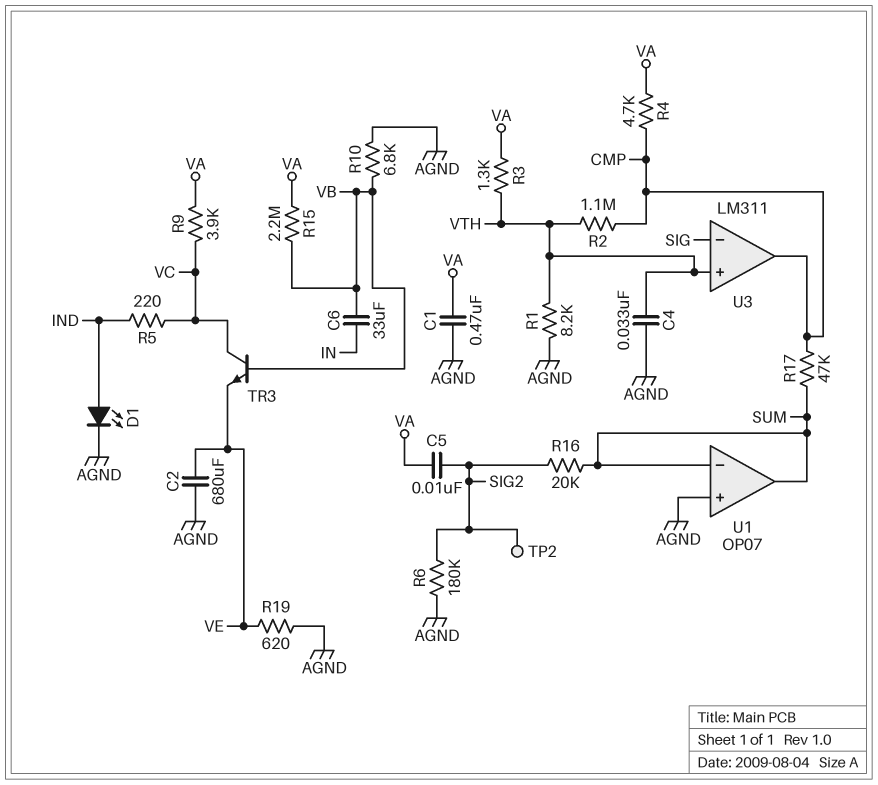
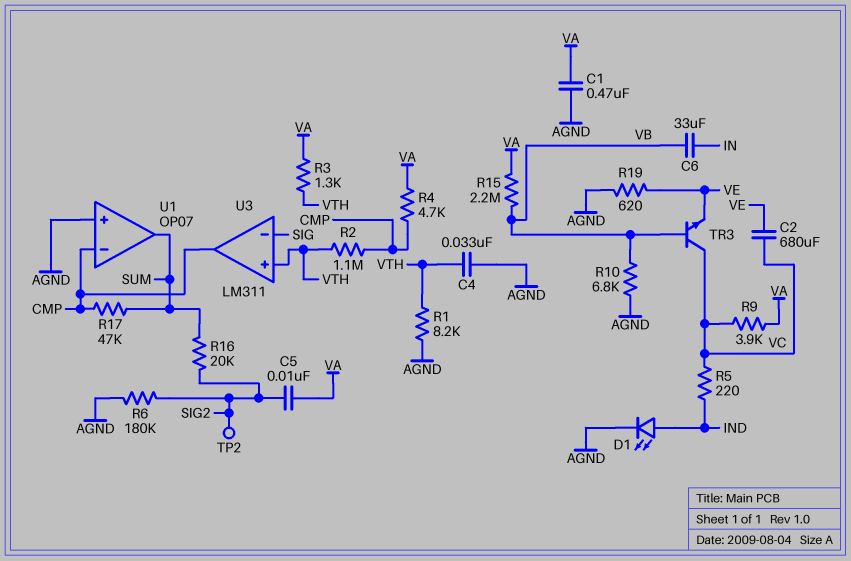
C2: 680uF (AGND, VE) -> 680uF (VC, VE)
U1 pin in-: SUM -> CMP

